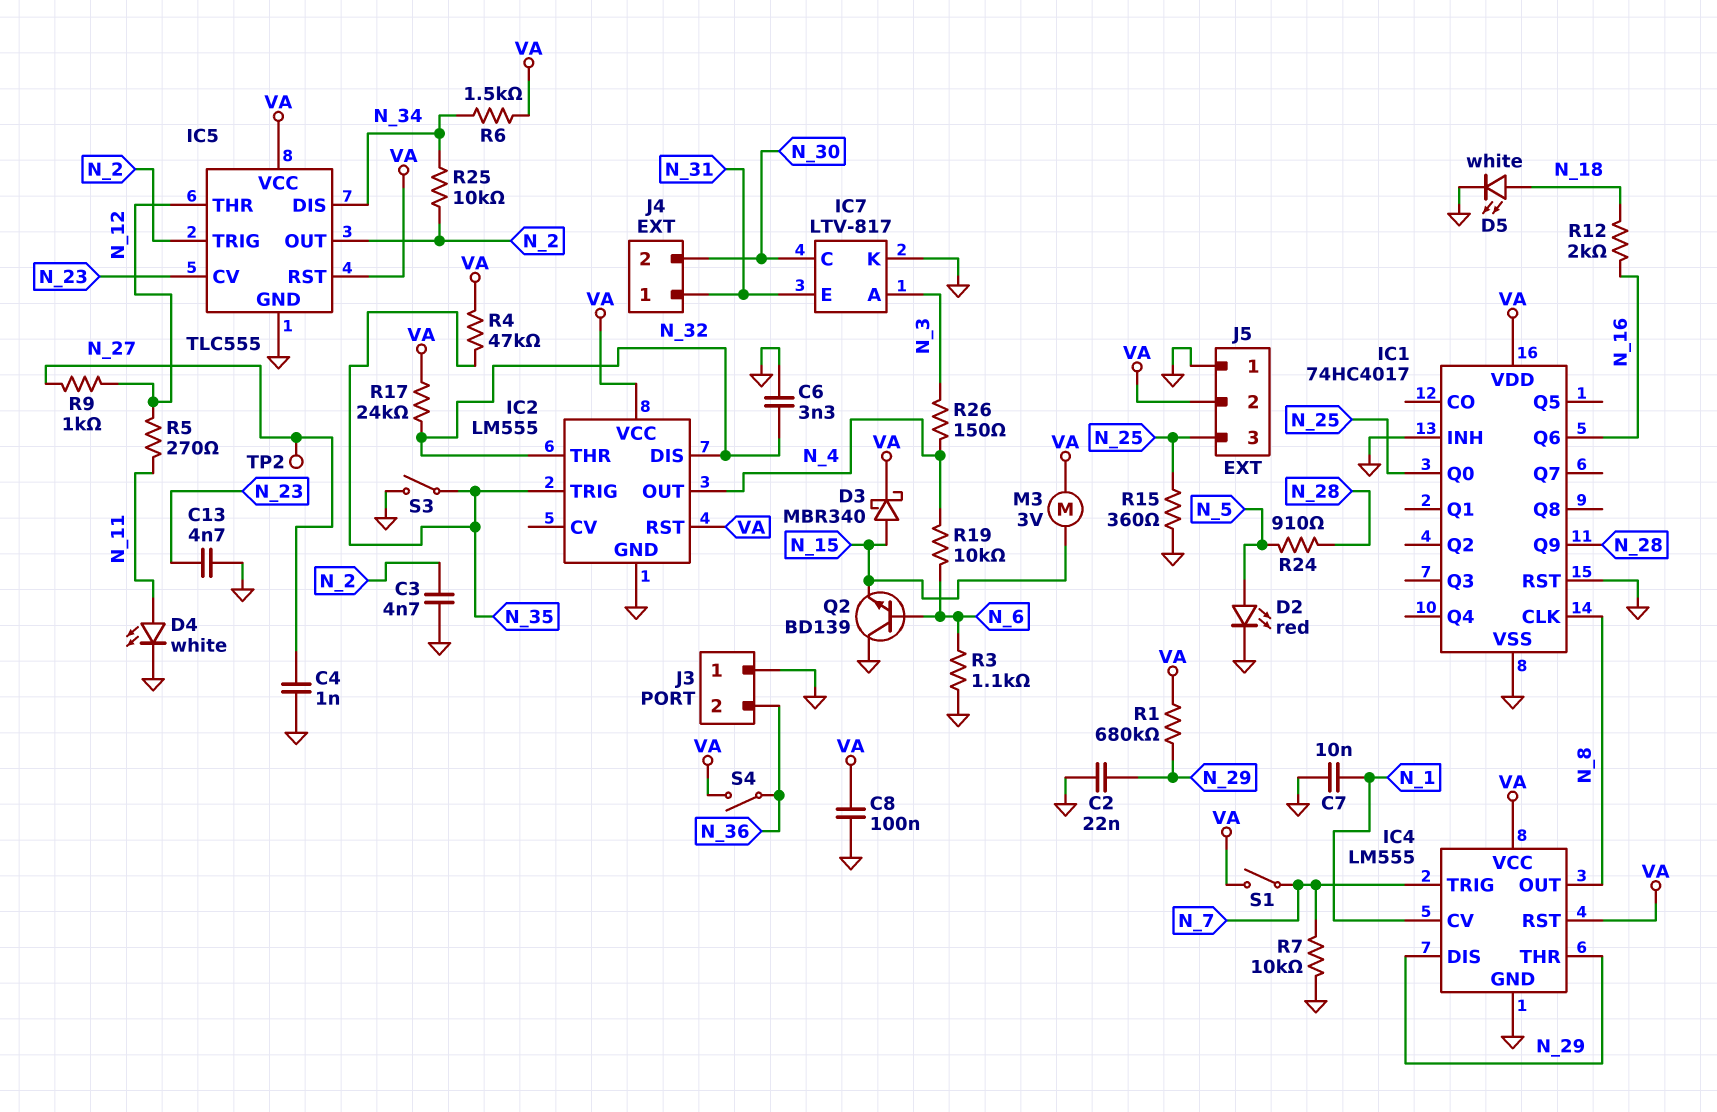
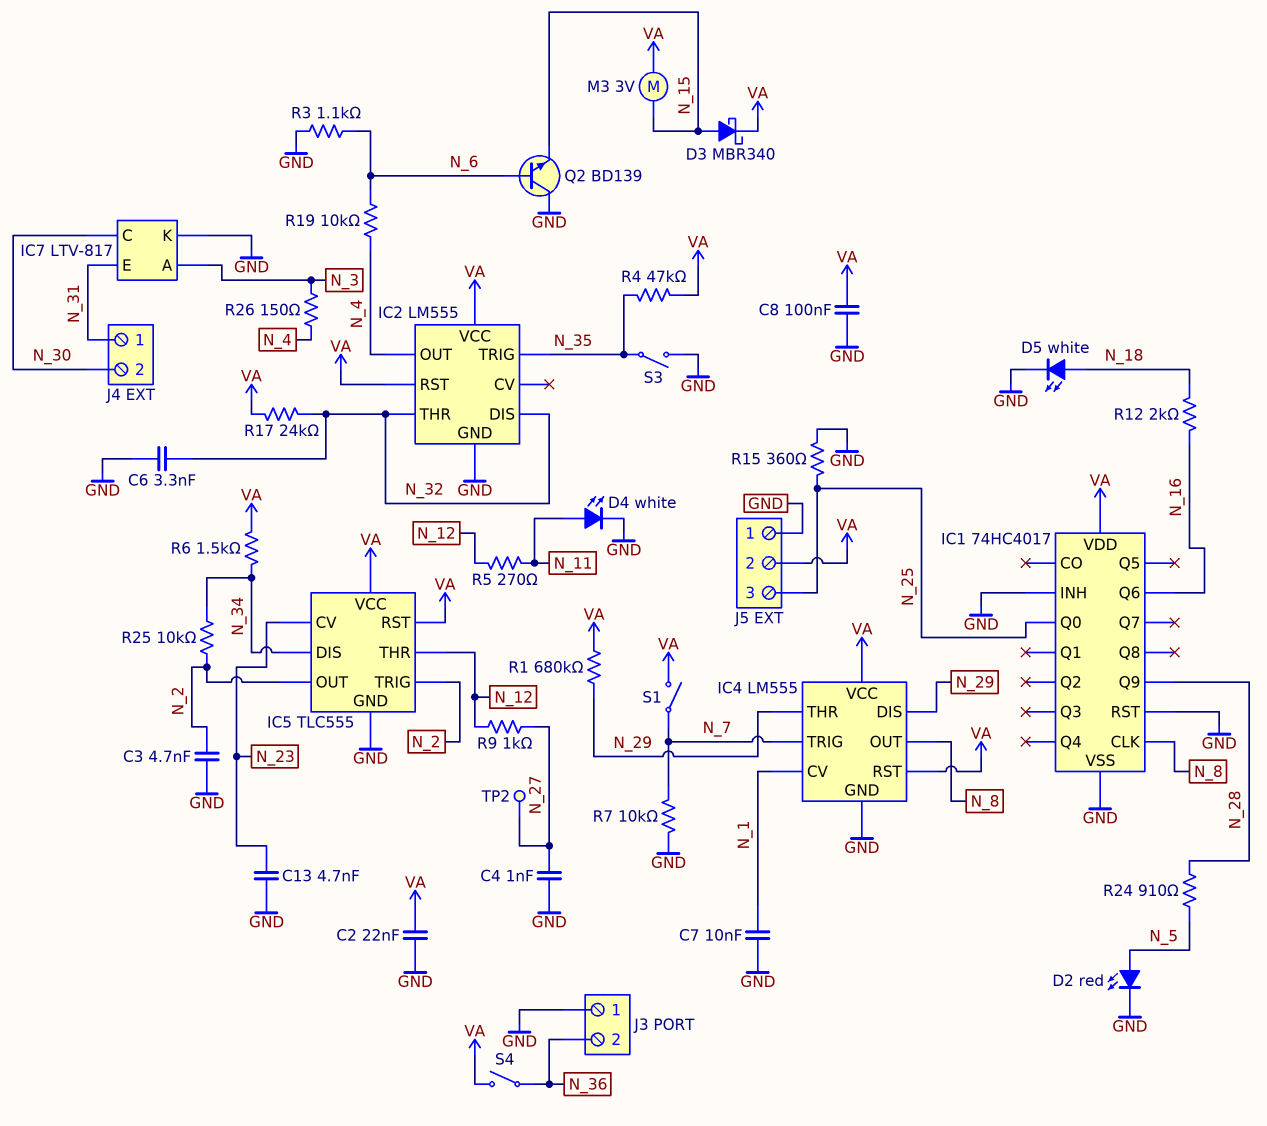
C2: 22nF (GND, N_29) -> 22nF (GND, VA)

